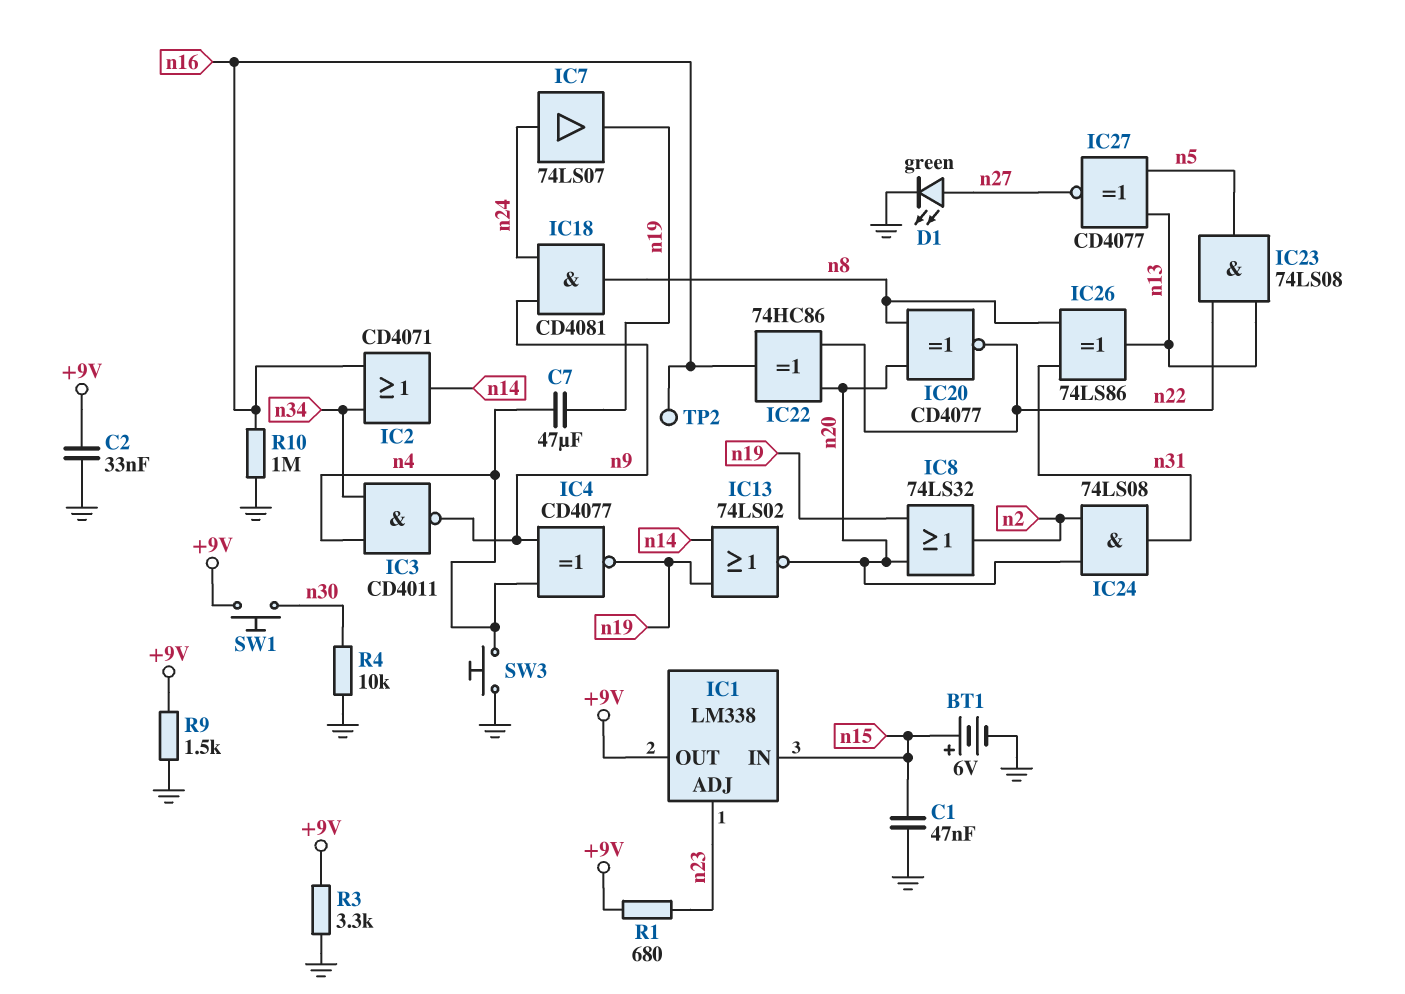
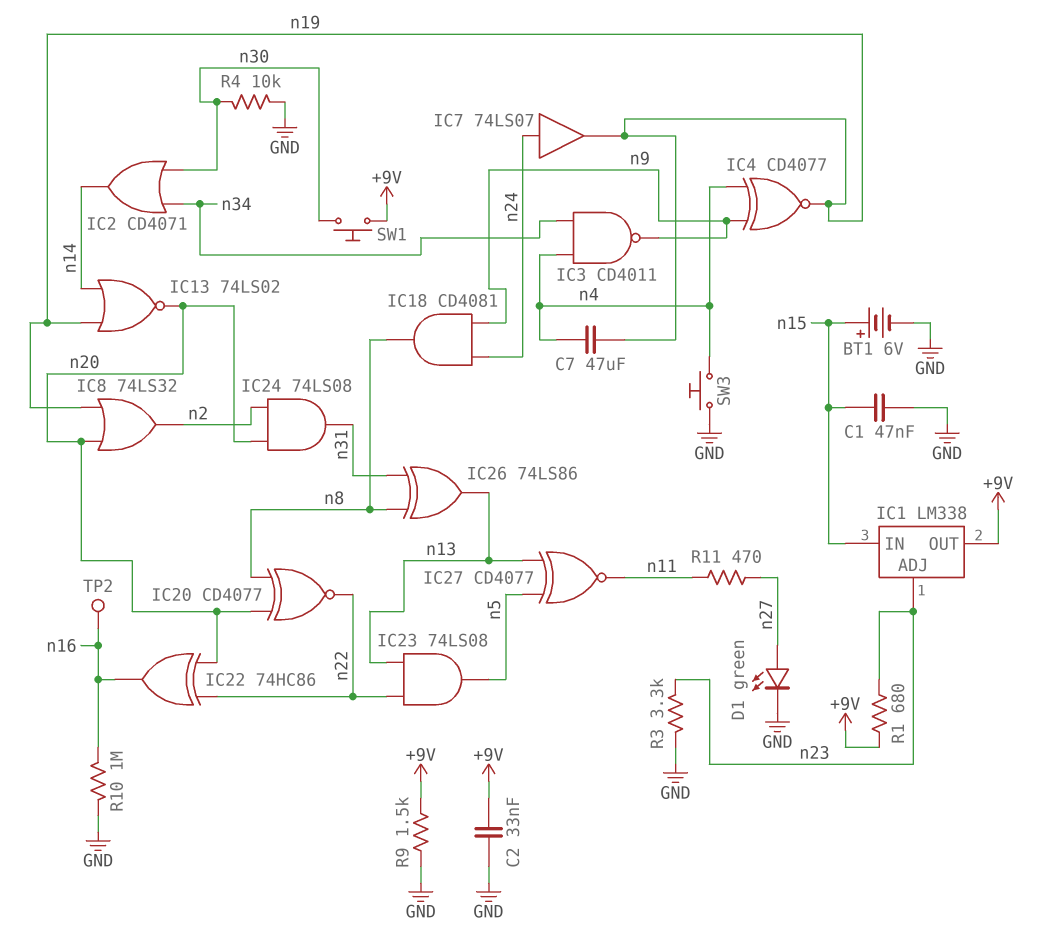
IC2: OR CD4071 (in n16, in n34, out n14) -> OR CD4071 (in n30, in n34, out n14)
IC27: XNOR CD4077 (in n5, in n13, out n27) -> XNOR CD4077 (in n5, in n13, out n11)
R3: 3.3k (+9V, GND) -> 3.3k (GND, n23)
R11: none -> 470 (n11, n27)

